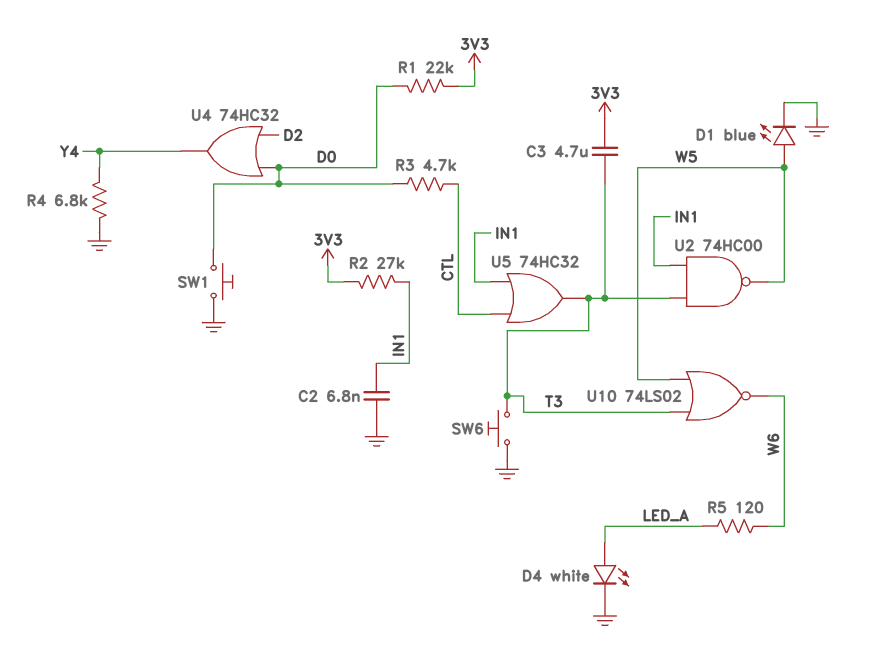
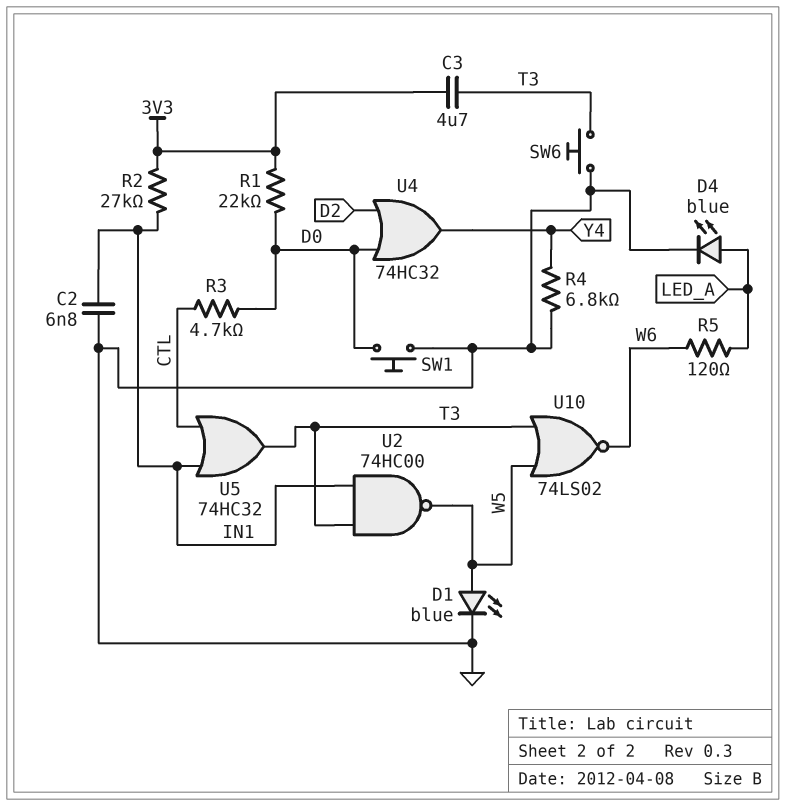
D4: LED white (A LED_A, K GND) -> LED blue (A LED_A, K GND)

